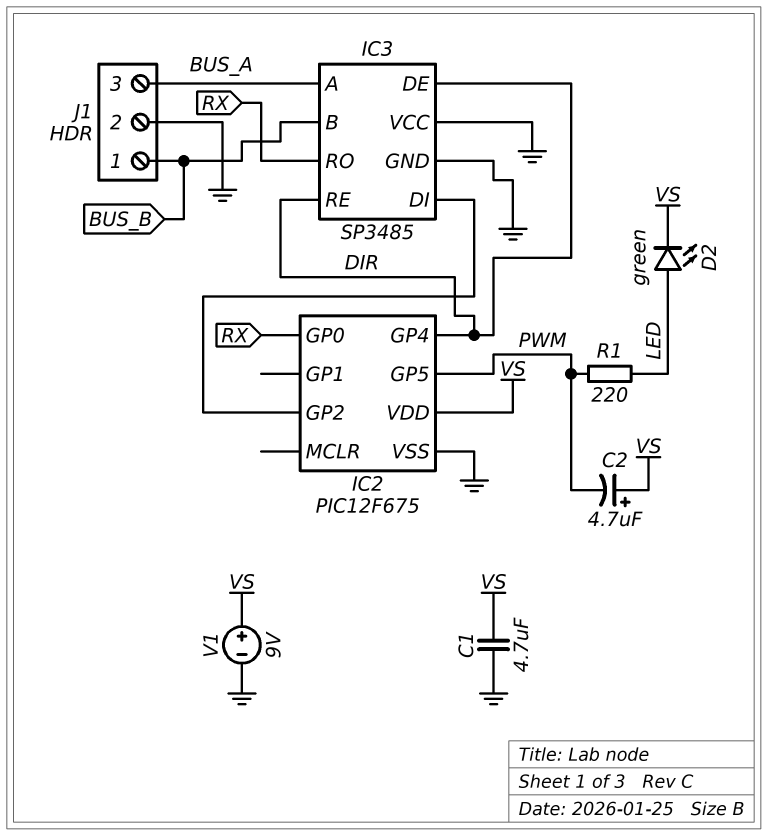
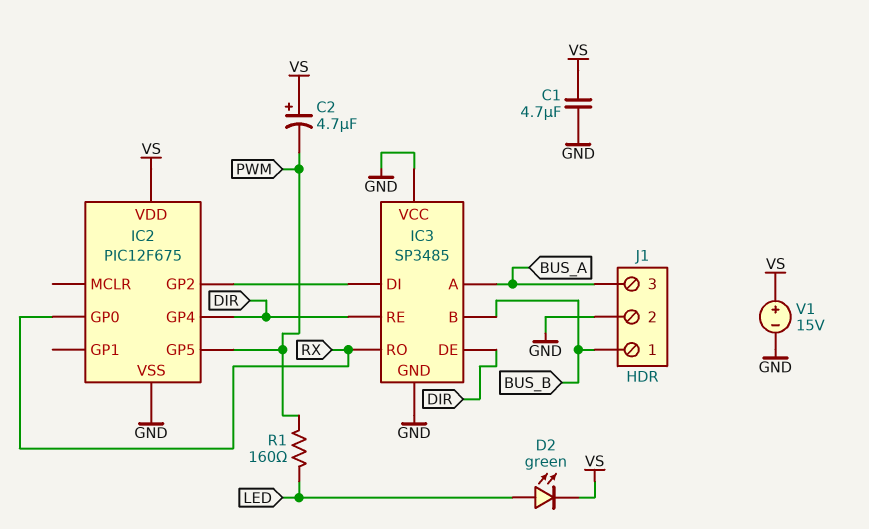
R1: 220 (LED, PWM) -> 160 (LED, PWM)
V1: 9V (plus VS, minus GND) -> 15V (plus VS, minus GND)

